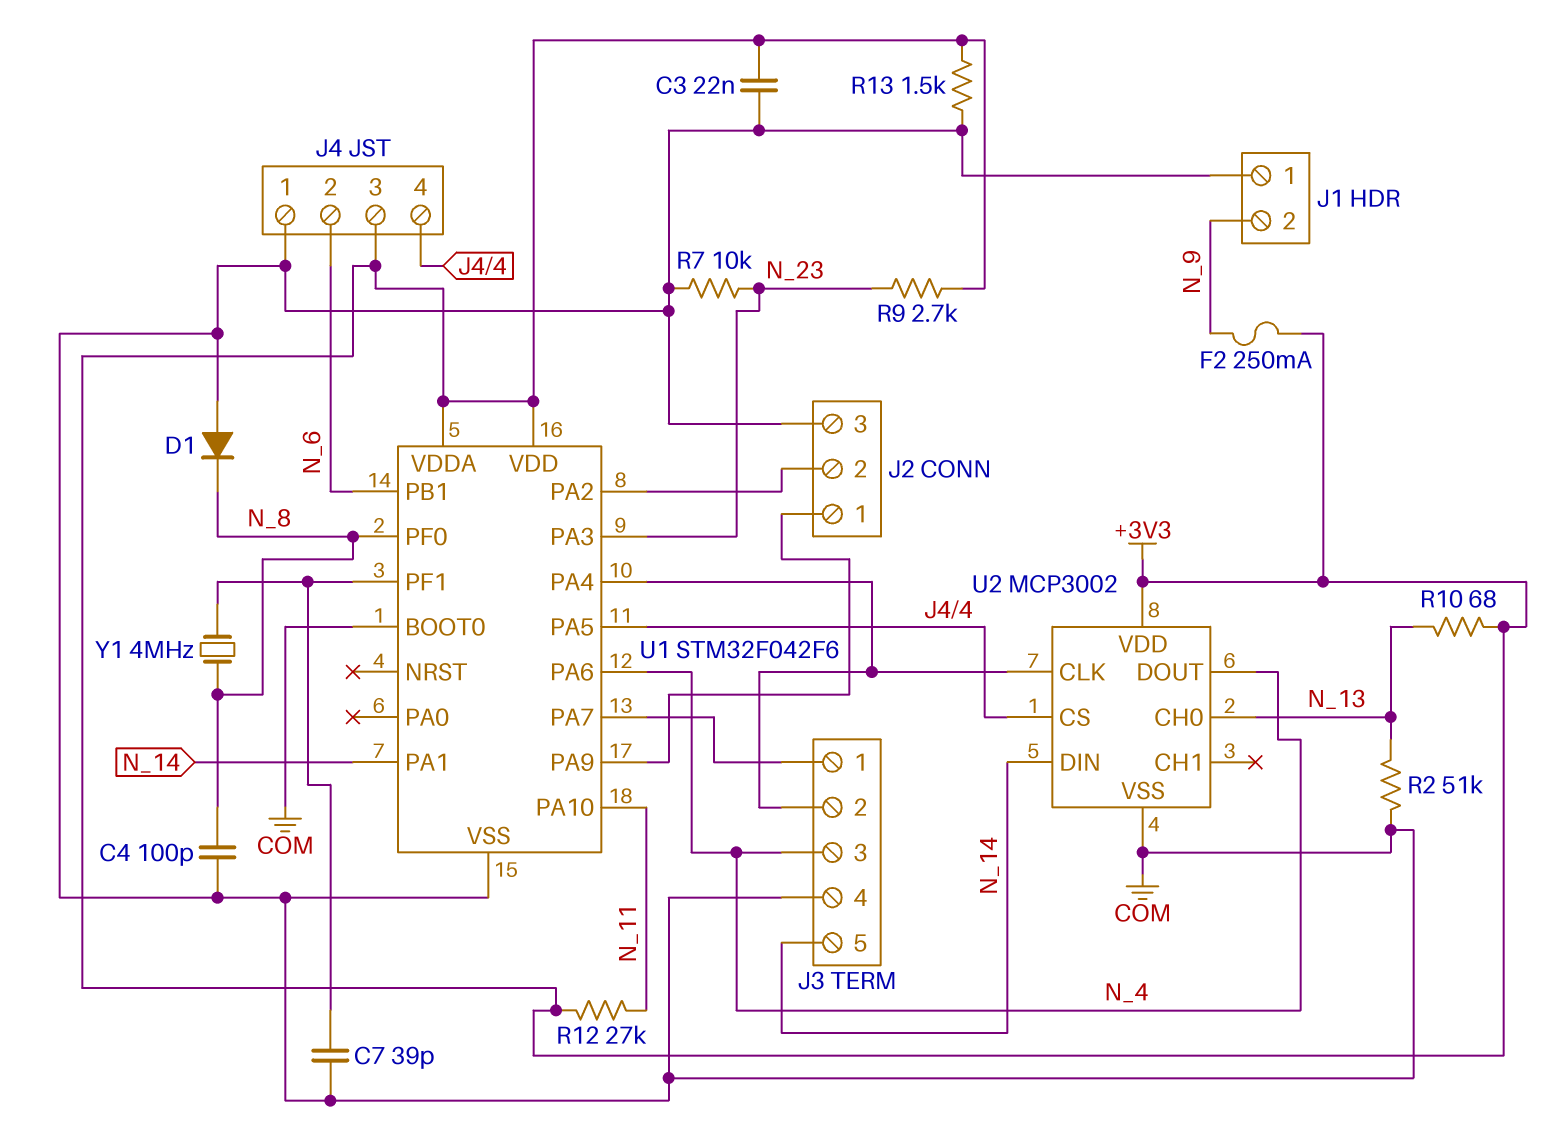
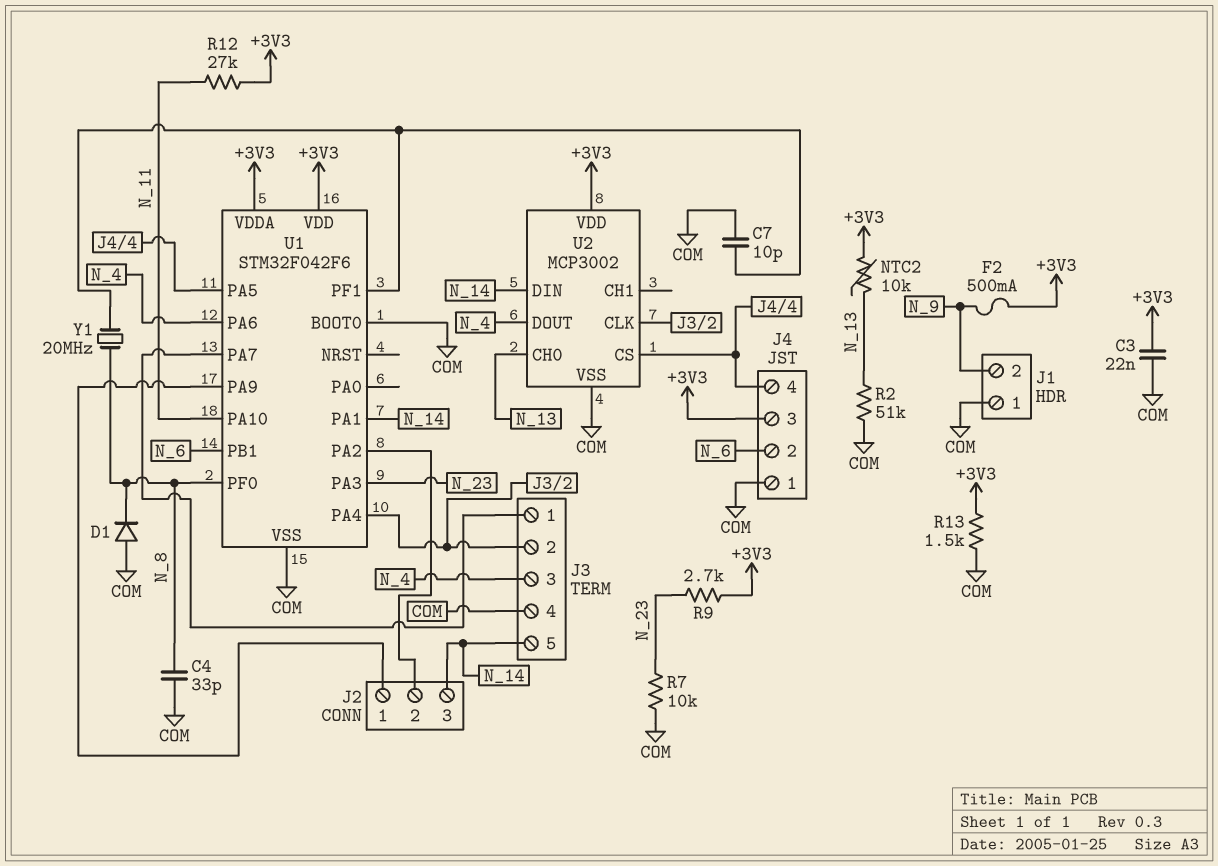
C4: 100pF (COM, N_8) -> 33pF (COM, N_8)
C7: 39pF (COM, U1/PF1) -> 10pF (COM, U1/PF1)
F2: 250mA (+3V3, N_9) -> 500mA (+3V3, N_9)
J2 pin 3: COM -> N_14
NTC2: none -> 10k (+3V3, N_13)
R10: 68 (+3V3, N_13) -> none
Y1: 4MHz (N_8, U1/PF1) -> 20MHz (N_8, U1/PF1)

